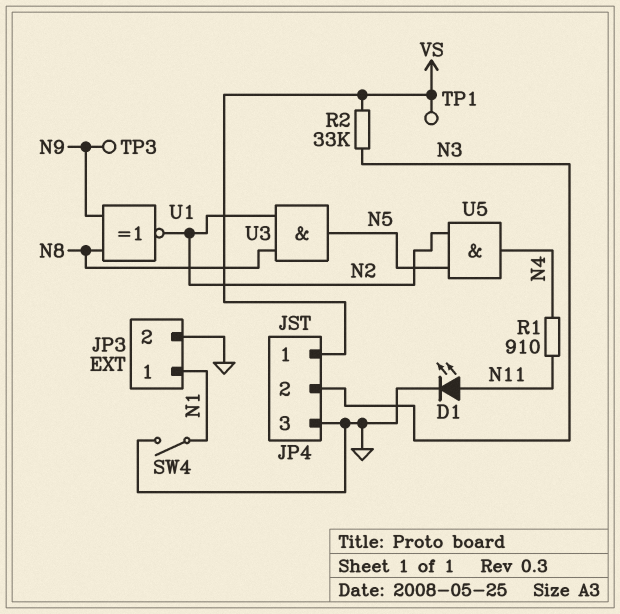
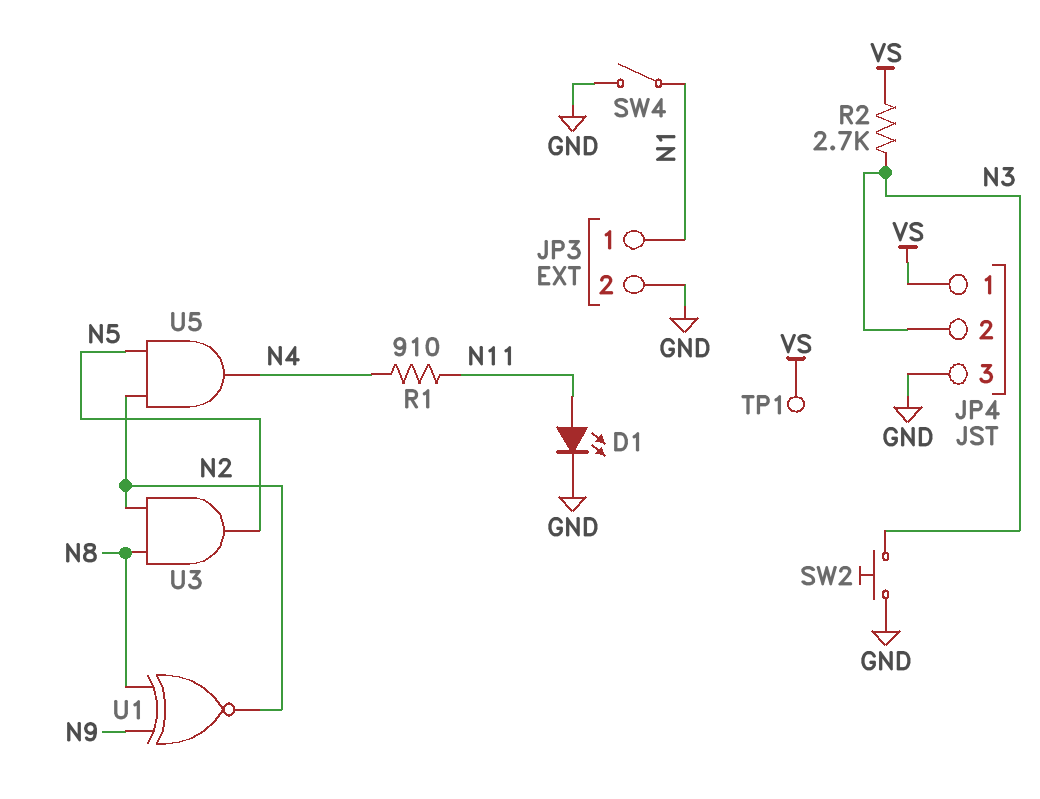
R2: 33k (N3, VS) -> 2.7k (N3, VS)
SW2: none -> button (GND, N3)
TP3: test point (N9) -> none

